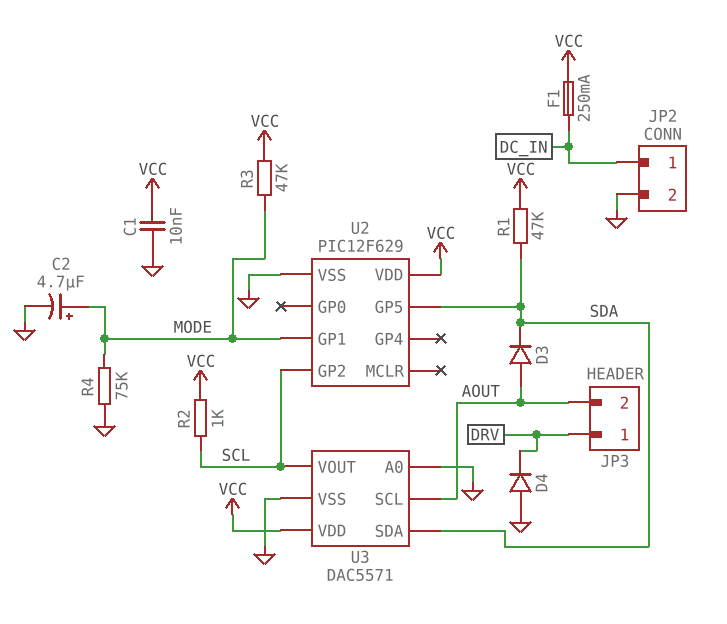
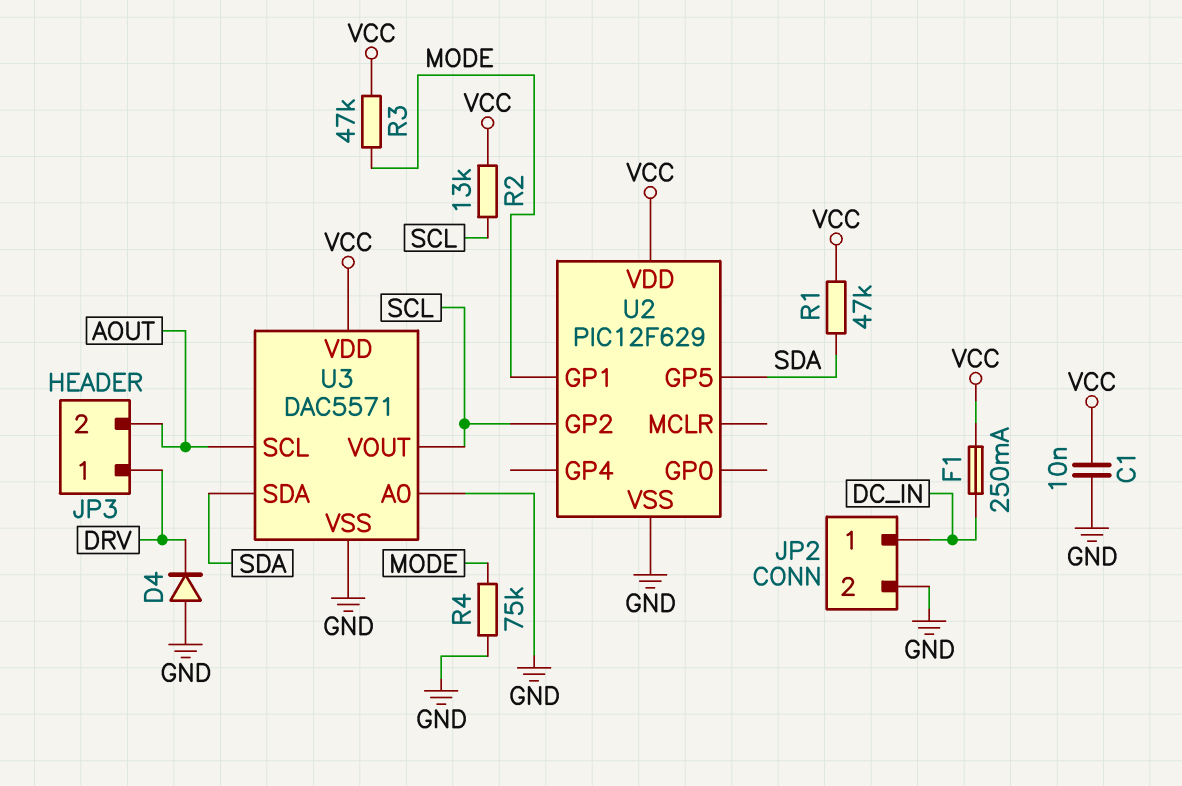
C2: 4.7uF (plus MODE, minus GND) -> none
D3: diode (A AOUT, K SDA) -> none
R2: 1k (SCL, VCC) -> 13k (SCL, VCC)

